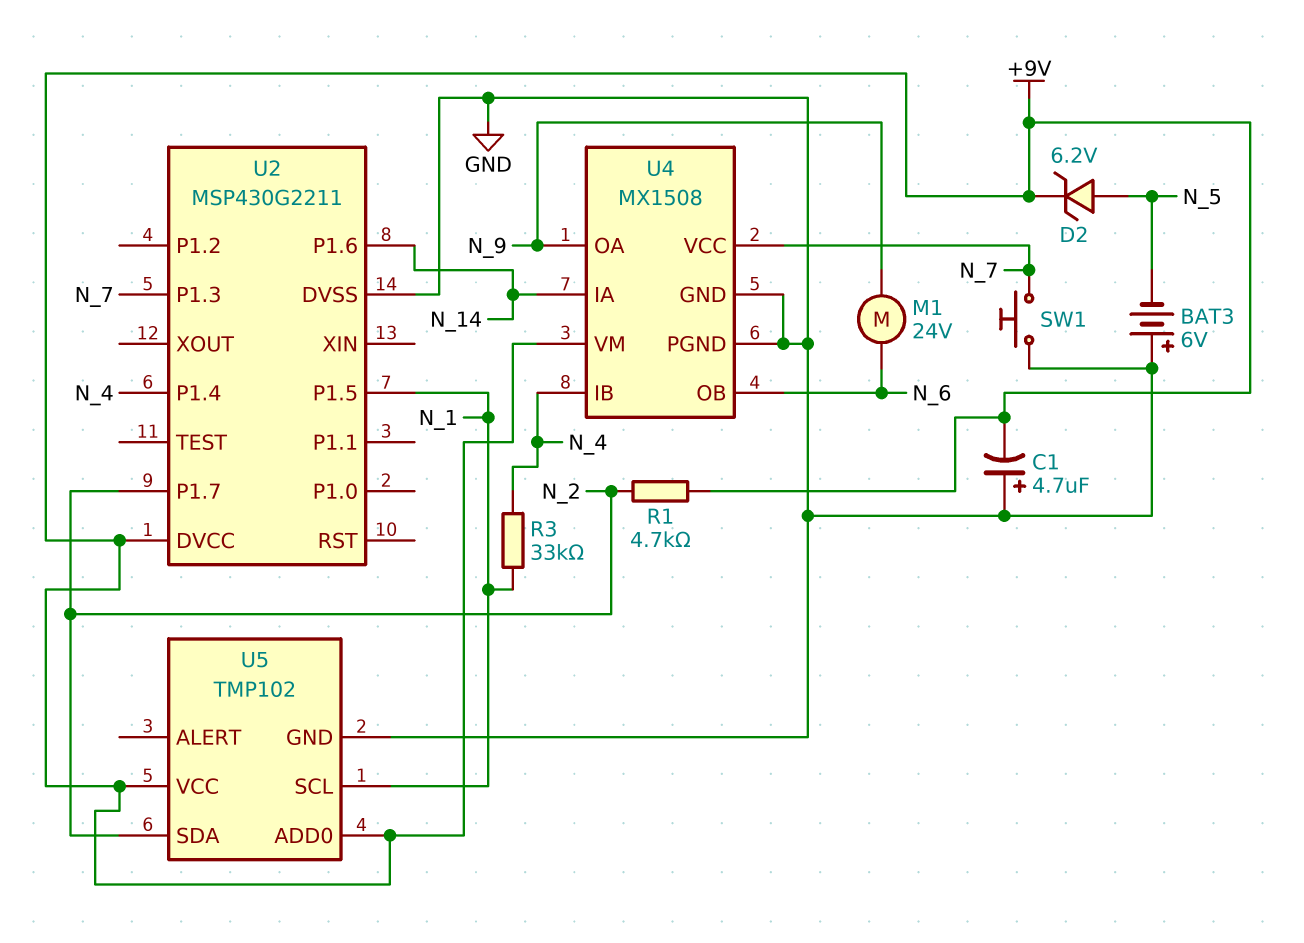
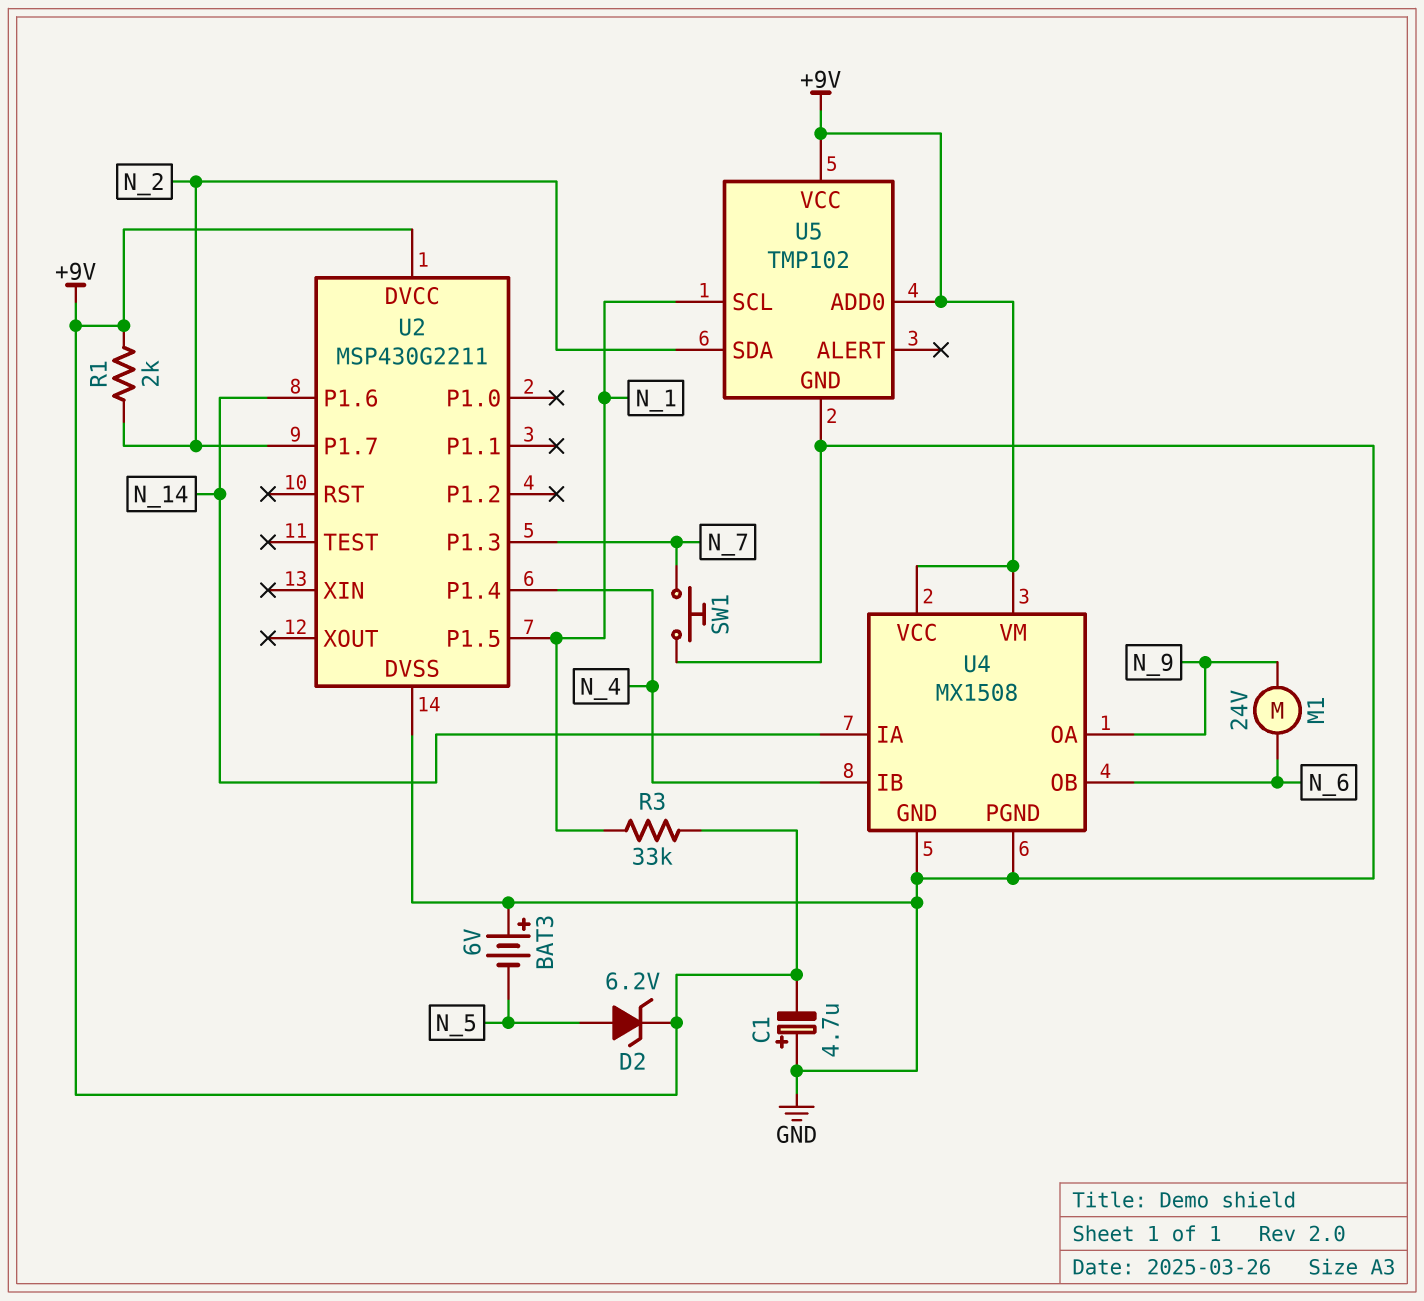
R1: 4.7k (+9V, N_2) -> 2k (+9V, N_2)
R3: 33k (N_1, N_4) -> 33k (+9V, N_1)
U4 pin VCC: N_7 -> +9V

